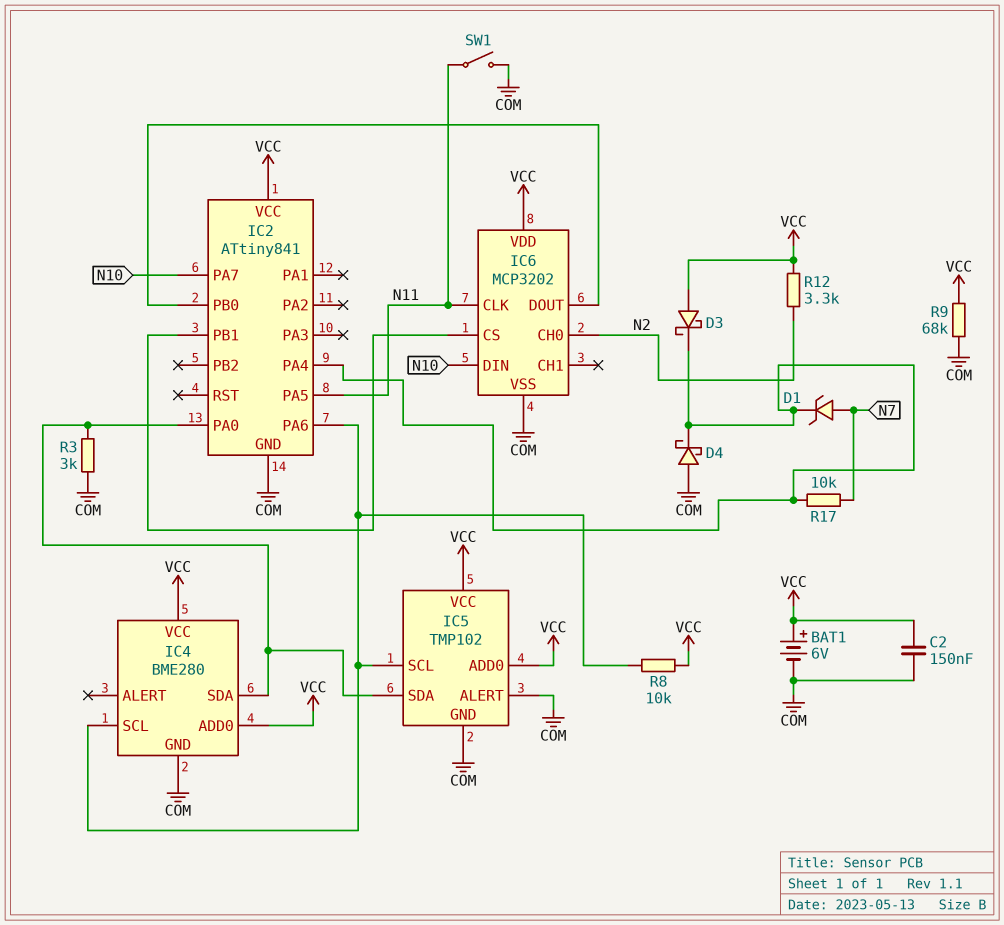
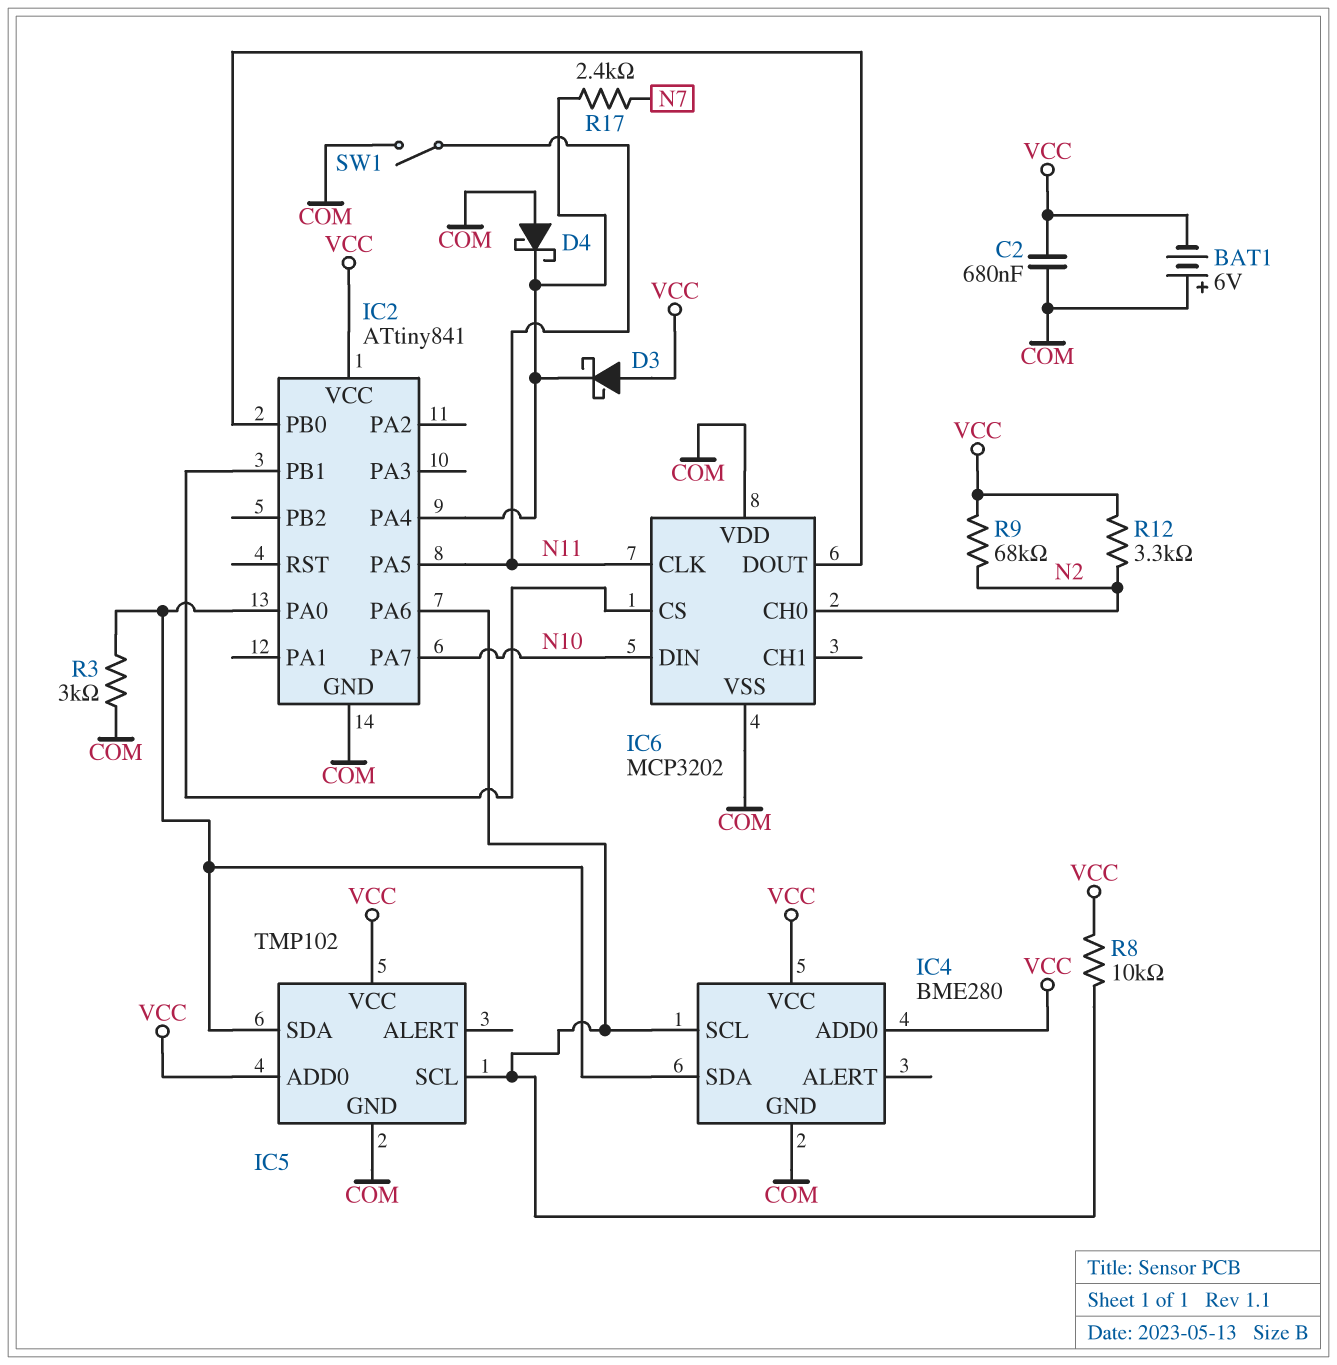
BAT1: 6V (plus VCC, minus COM) -> 6V (plus COM, minus VCC)
C2: 150nF (COM, VCC) -> 680nF (COM, VCC)
D1: zener (A N7, K IC2/PA4) -> none
IC5 pin ALERT: COM -> none
IC6 pin VDD: VCC -> COM
R9: 68k (COM, VCC) -> 68k (N2, VCC)
R17: 10k (IC2/PA4, N7) -> 2.4k (IC2/PA4, N7)

